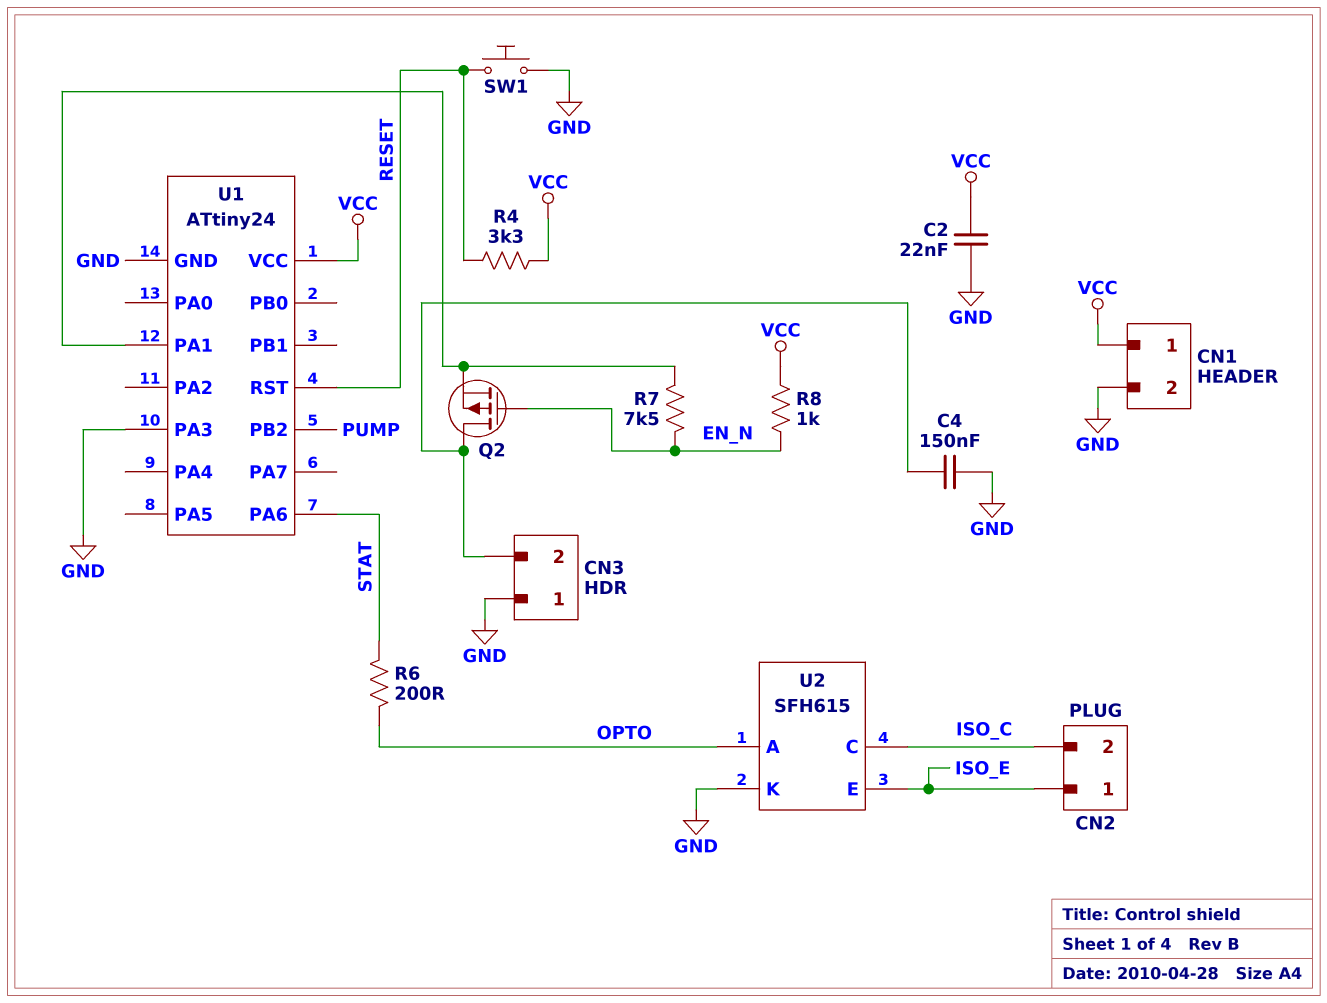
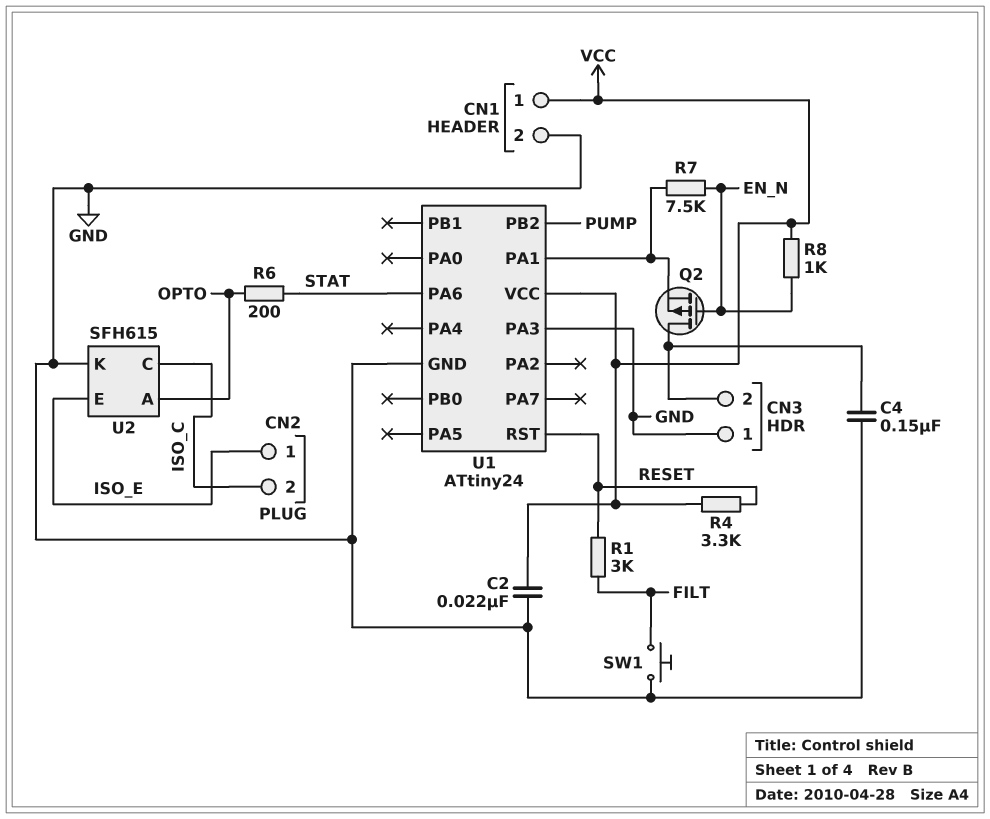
R1: none -> 3k (FILT, RESET)
SW1: button (GND, RESET) -> button (FILT, GND)

